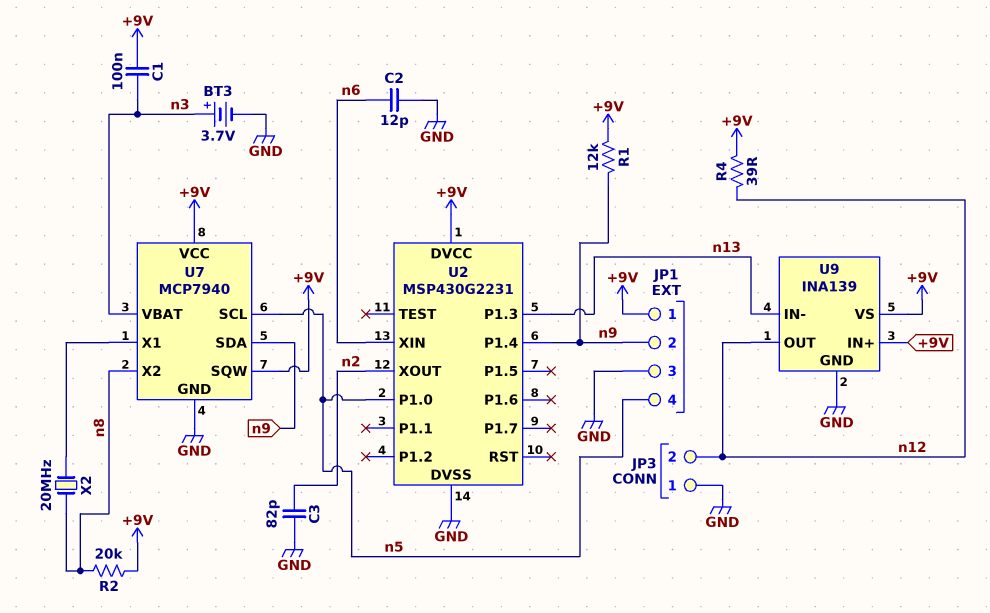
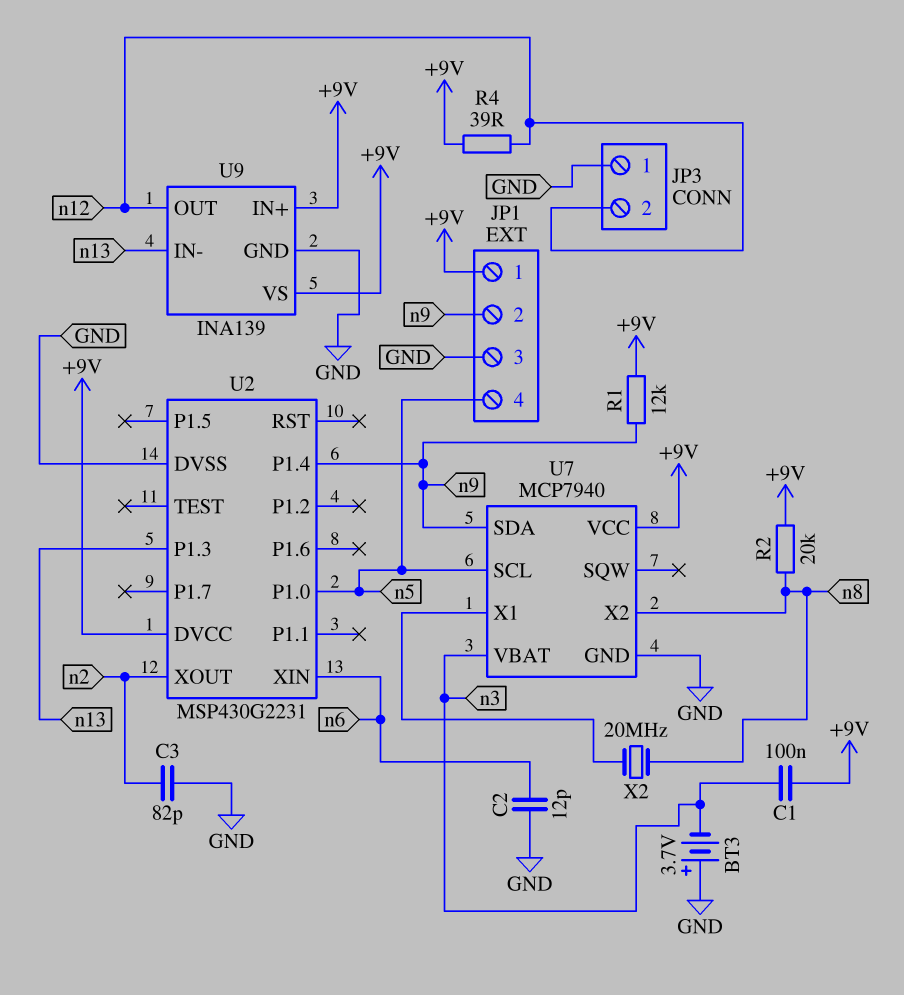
BT3: 3.7V (plus n3, minus GND) -> 3.7V (plus GND, minus n3)
U7 pin SQW: +9V -> none

